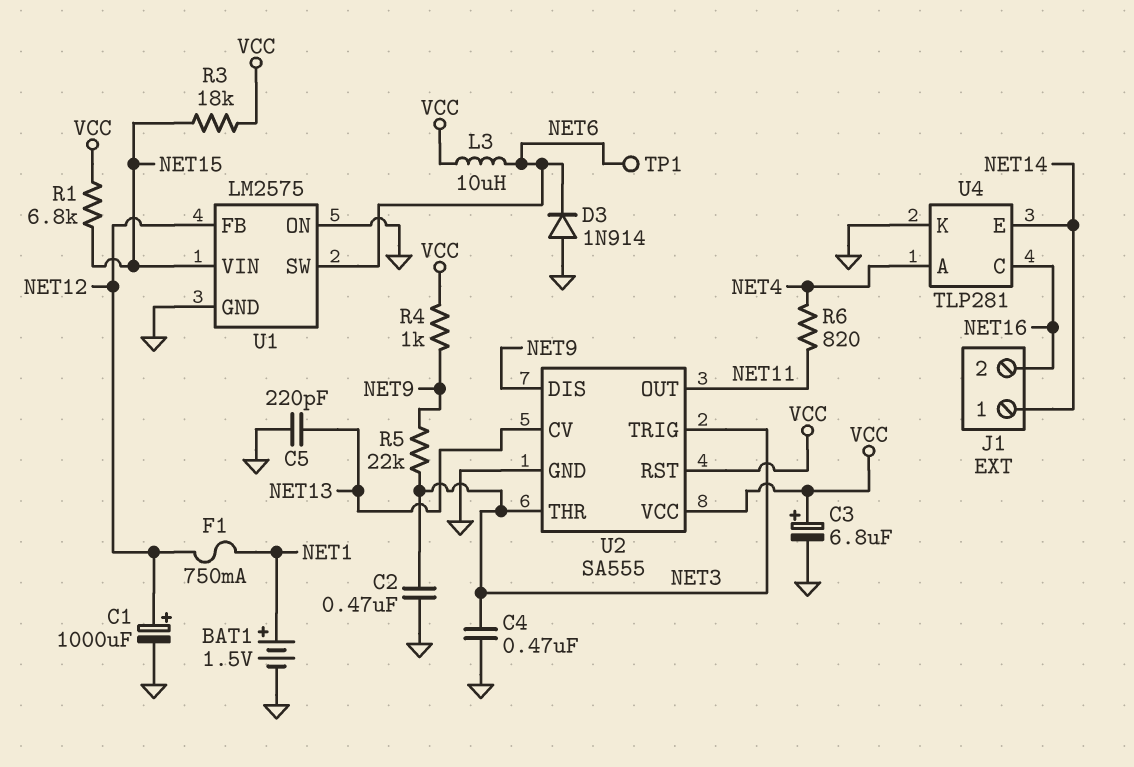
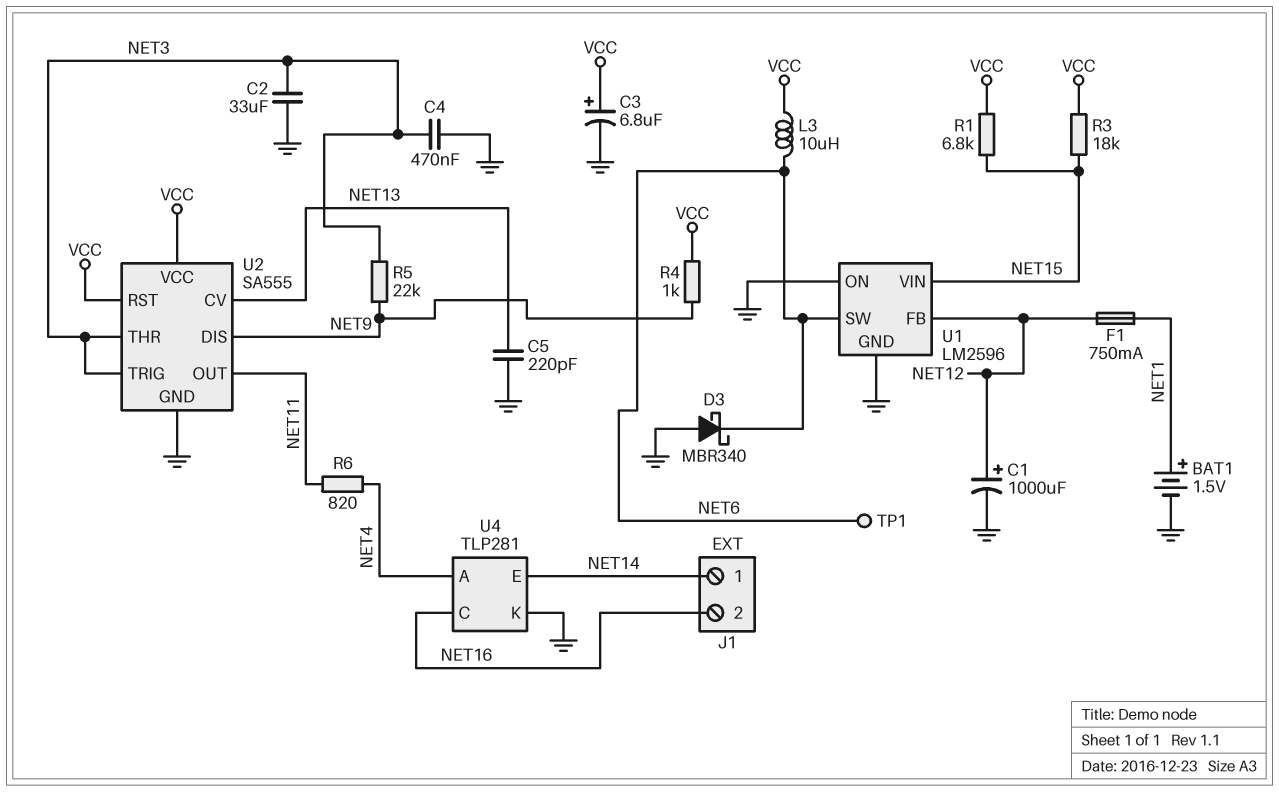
C2: 470nF (GND, NET3) -> 33uF (GND, NET3)
D3: diode 1N914 (A GND, K NET6) -> schottky MBR340 (A GND, K NET6)
U1: LM2575 -> LM2596

